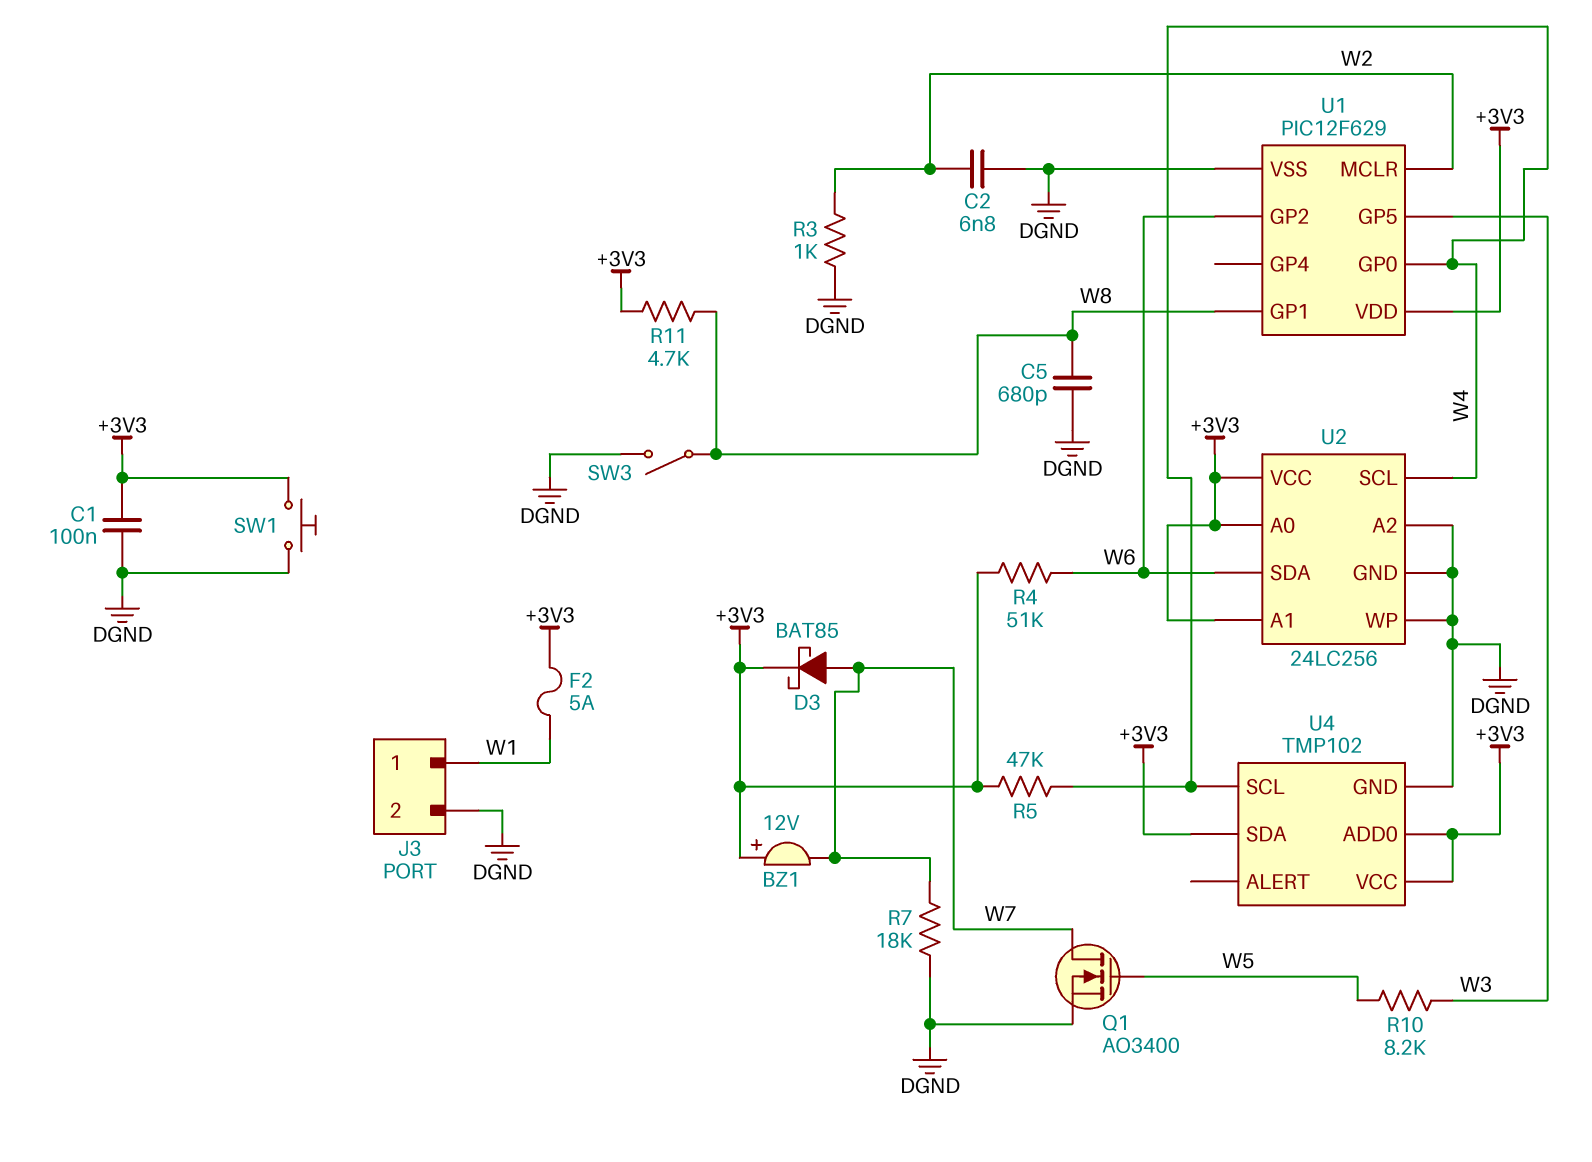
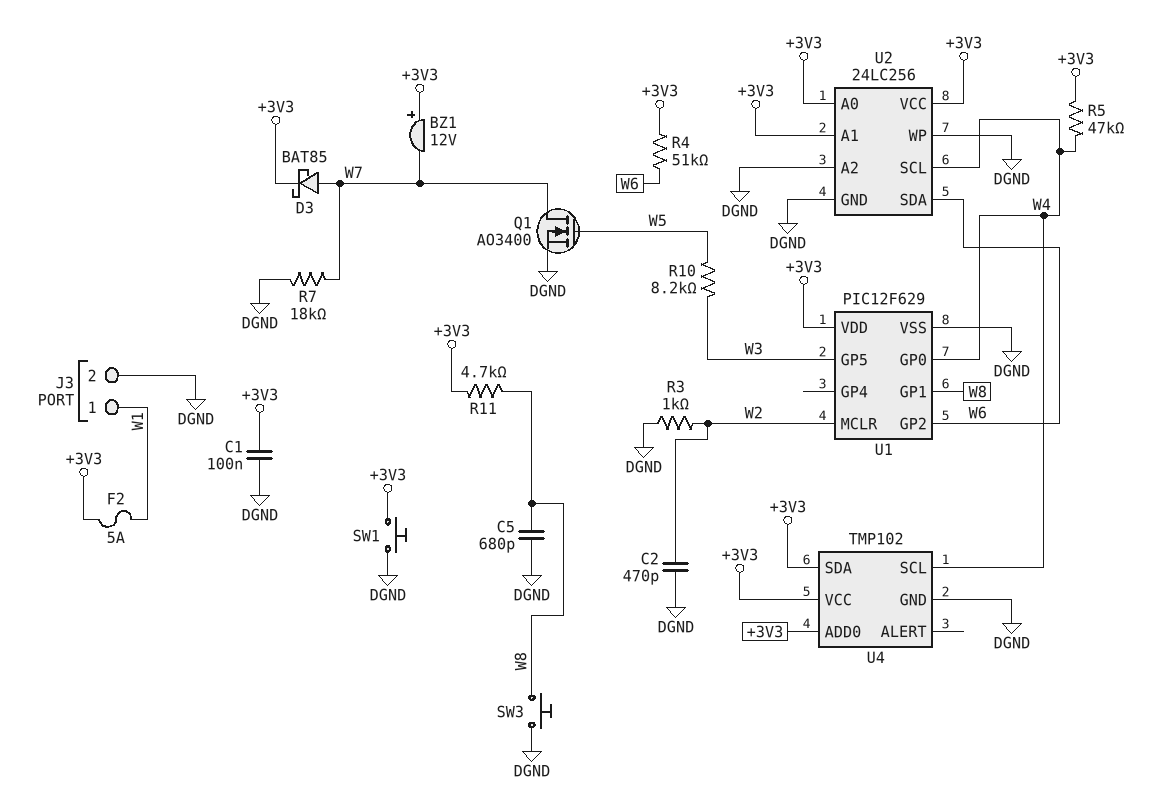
C2: 6.8nF (DGND, W2) -> 470pF (DGND, W2)
SW3: switch (DGND, W8) -> button (DGND, W8)

